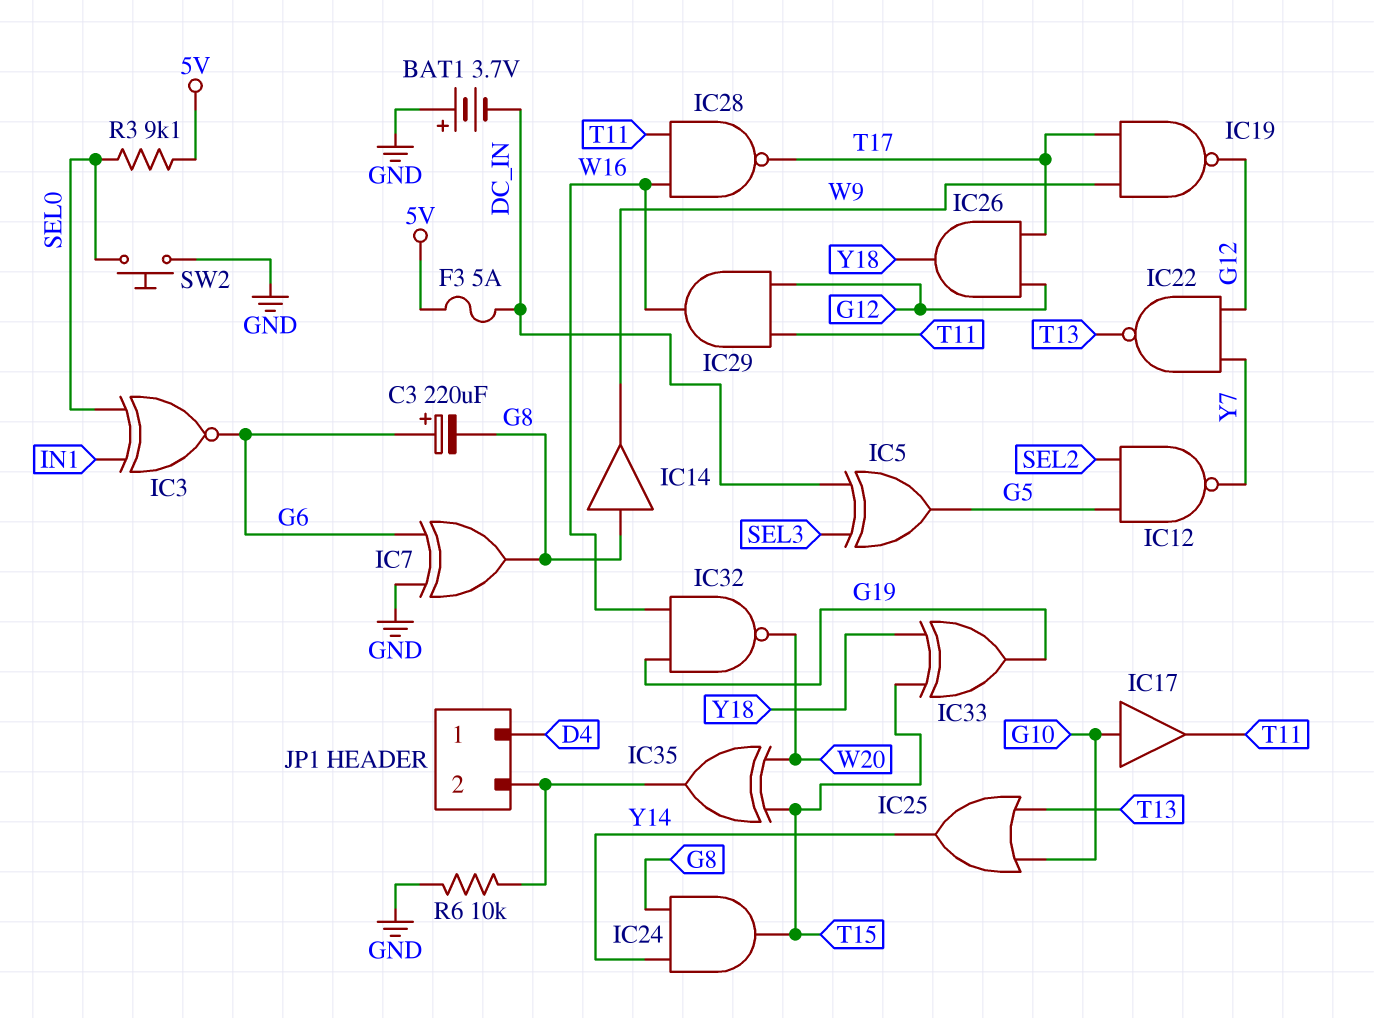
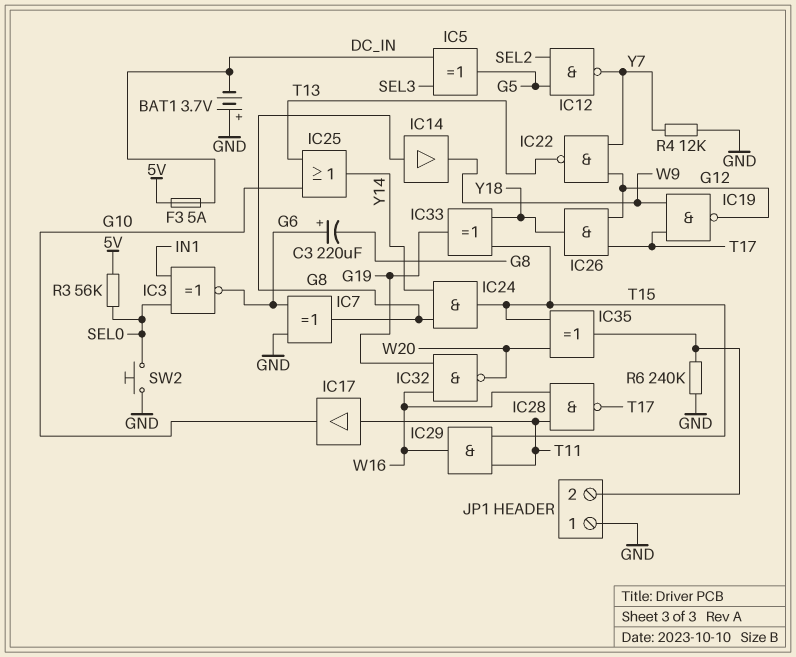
IC17: buffer (in G10, out T11) -> buffer (in T11, out G10)
IC29: AND (in G12, in T11, out W16) -> AND (in T11, in T15, out W16)
JP1 pin 1: D4 -> GND
R3: 9.1k (5V, SEL0) -> 56k (5V, SEL0)
R4: none -> 12k (GND, Y7)
R6: 10k (GND, JP1/2) -> 240k (GND, JP1/2)

